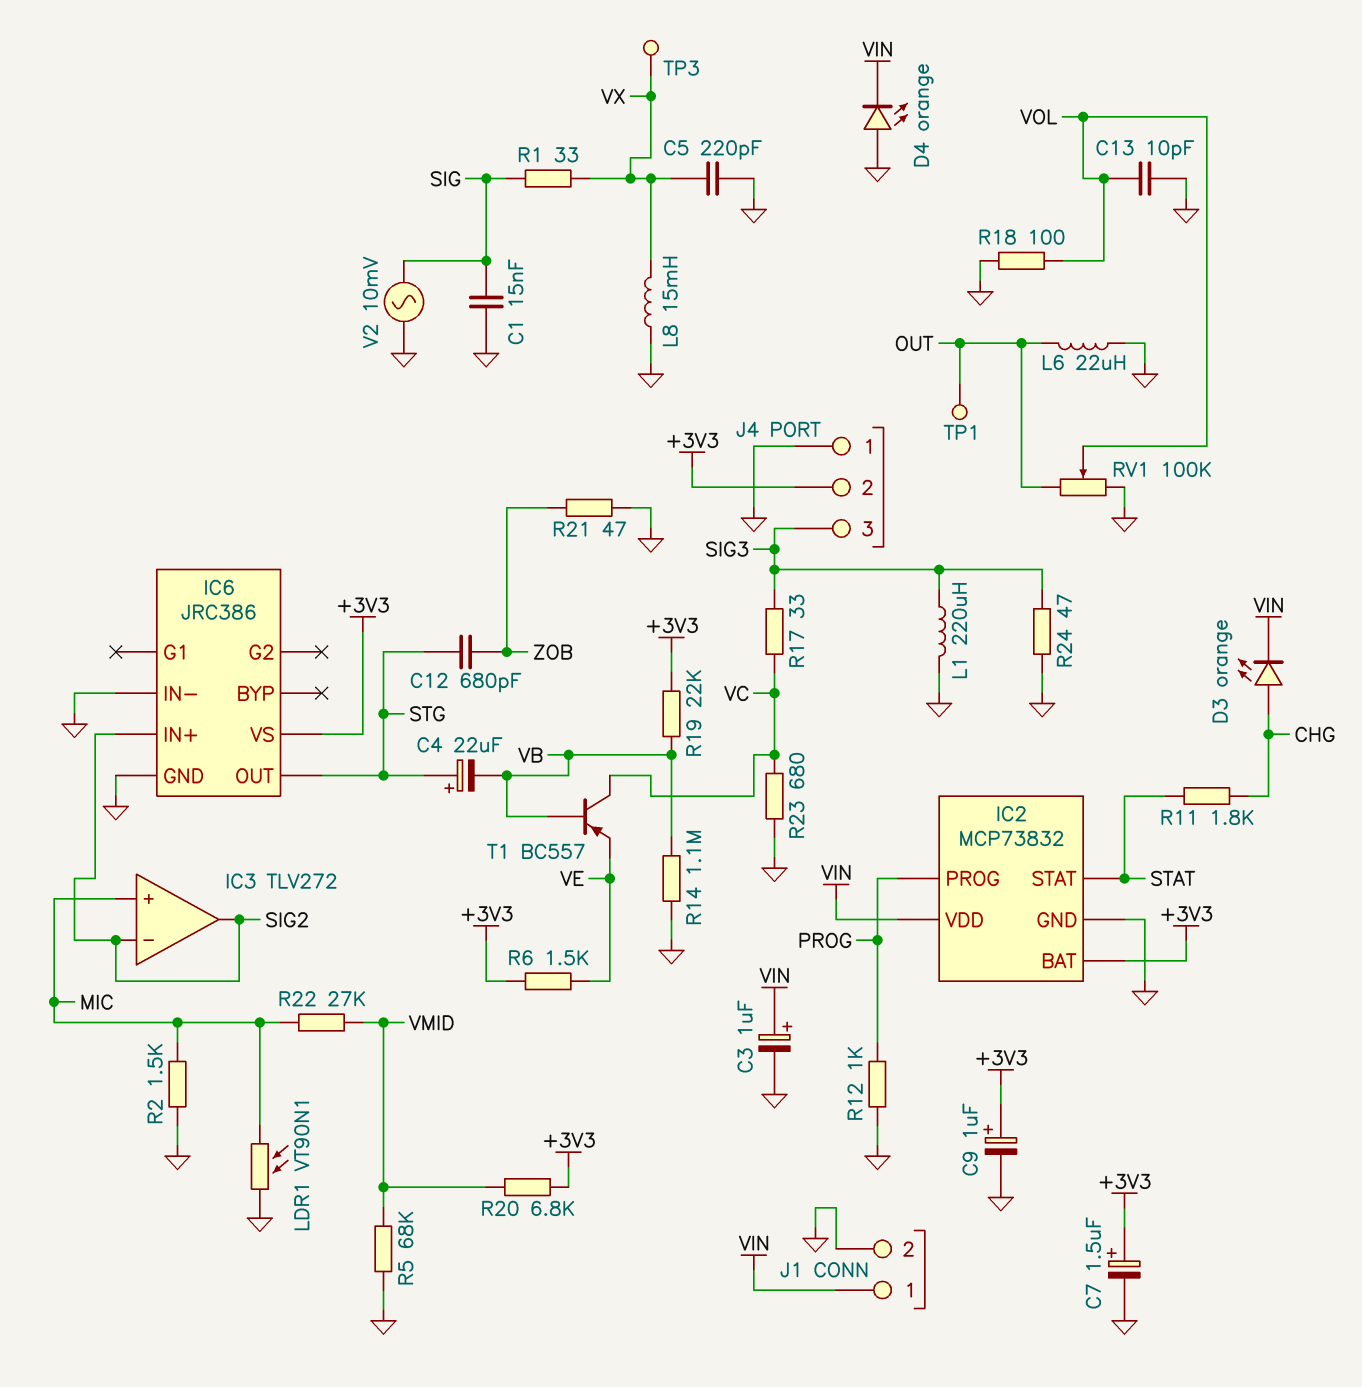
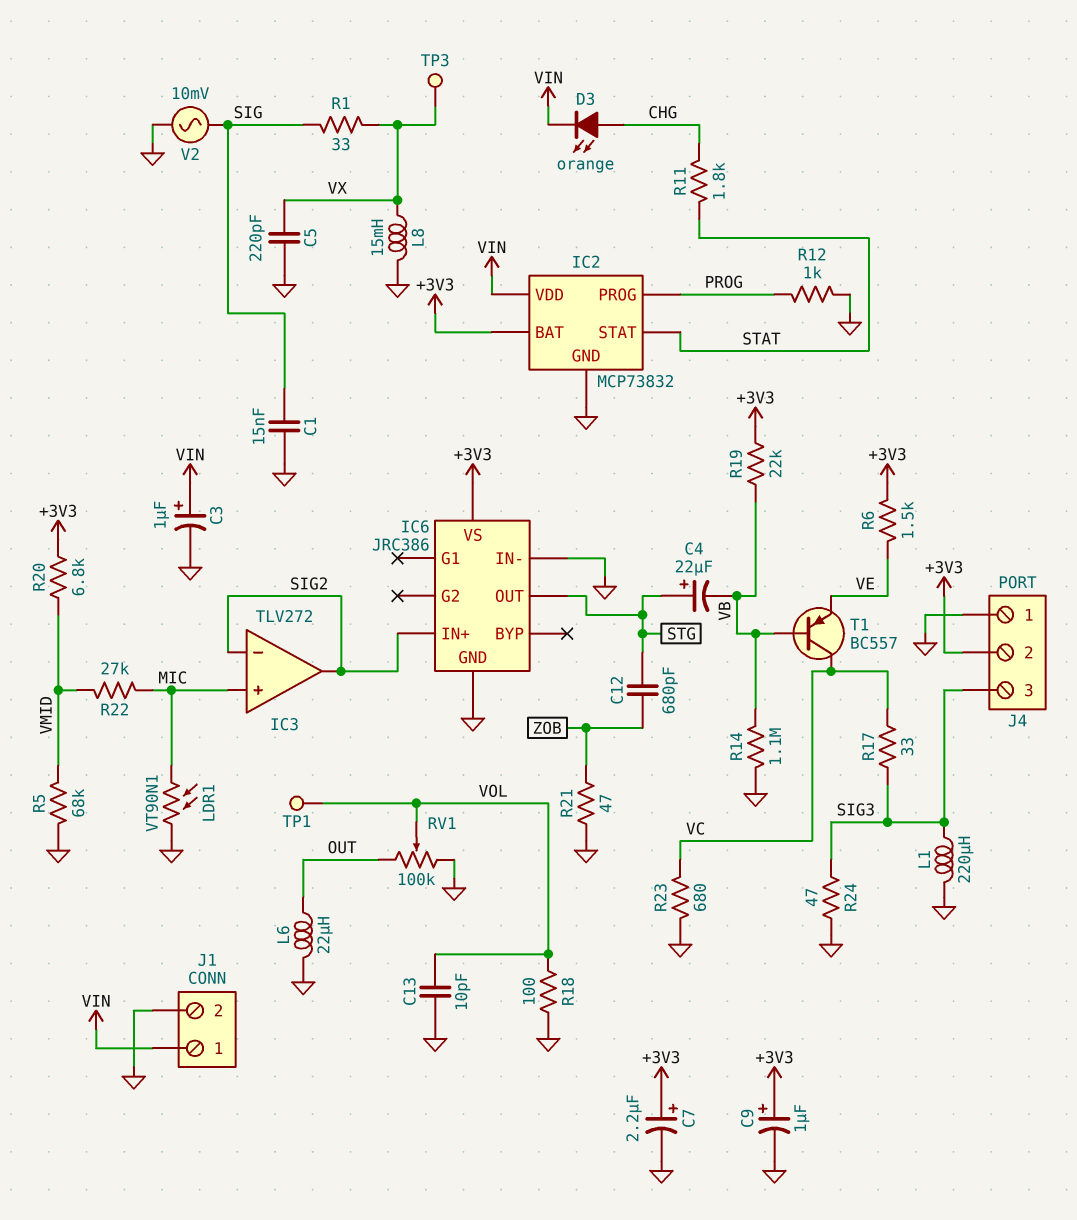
C7: 1.5uF (plus +3V3, minus GND) -> 2.2uF (plus +3V3, minus GND)
D4: LED orange (A GND, K VIN) -> none
R2: 1.5k (GND, MIC) -> none
TP1: test point (OUT) -> test point (VOL)

